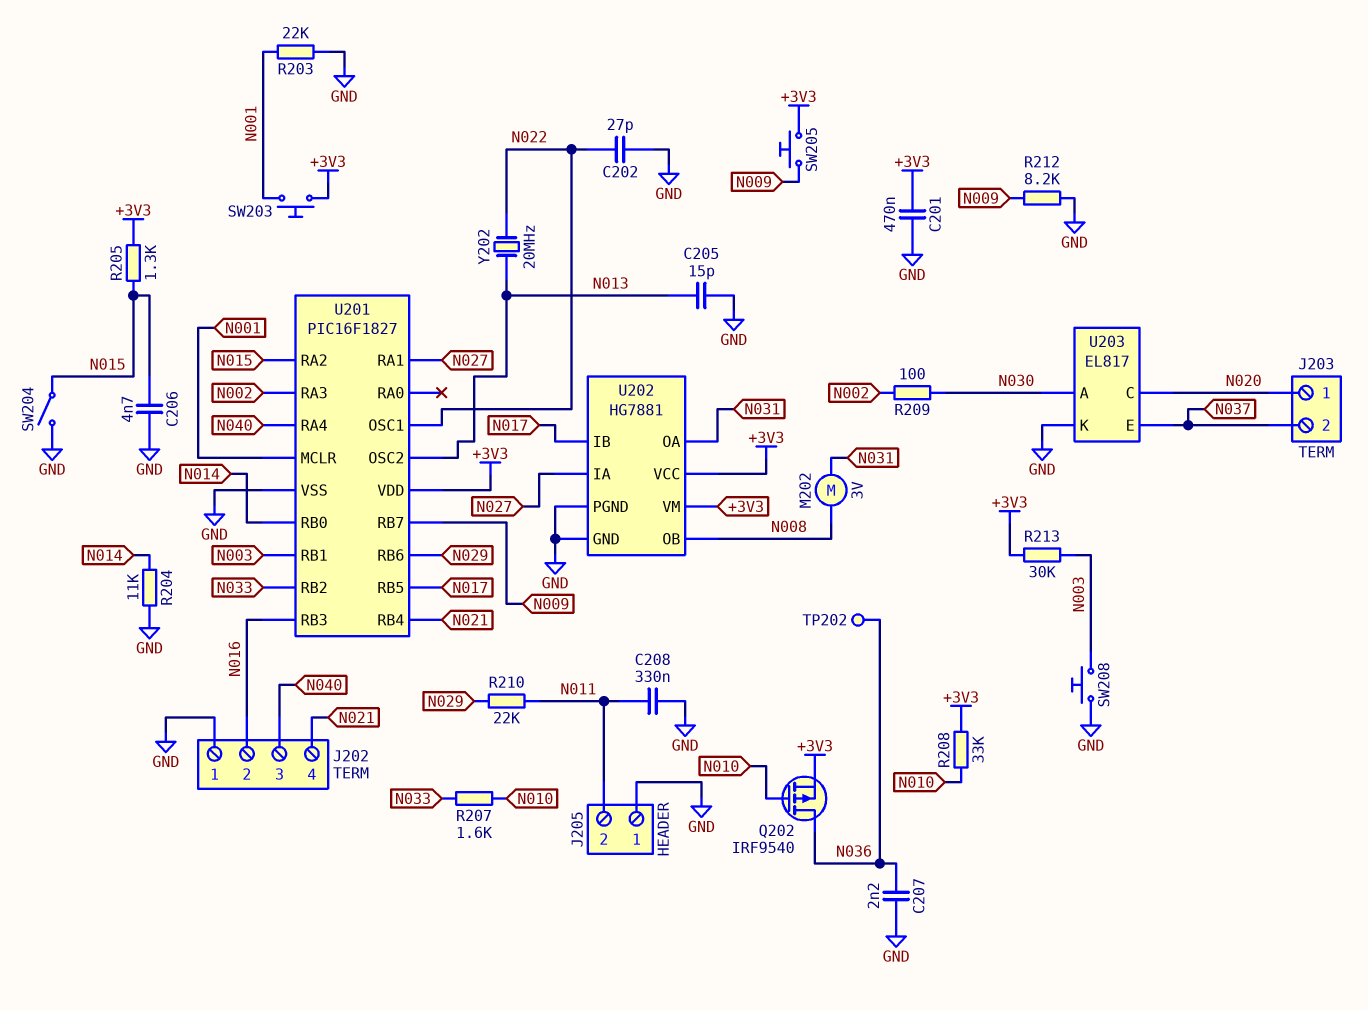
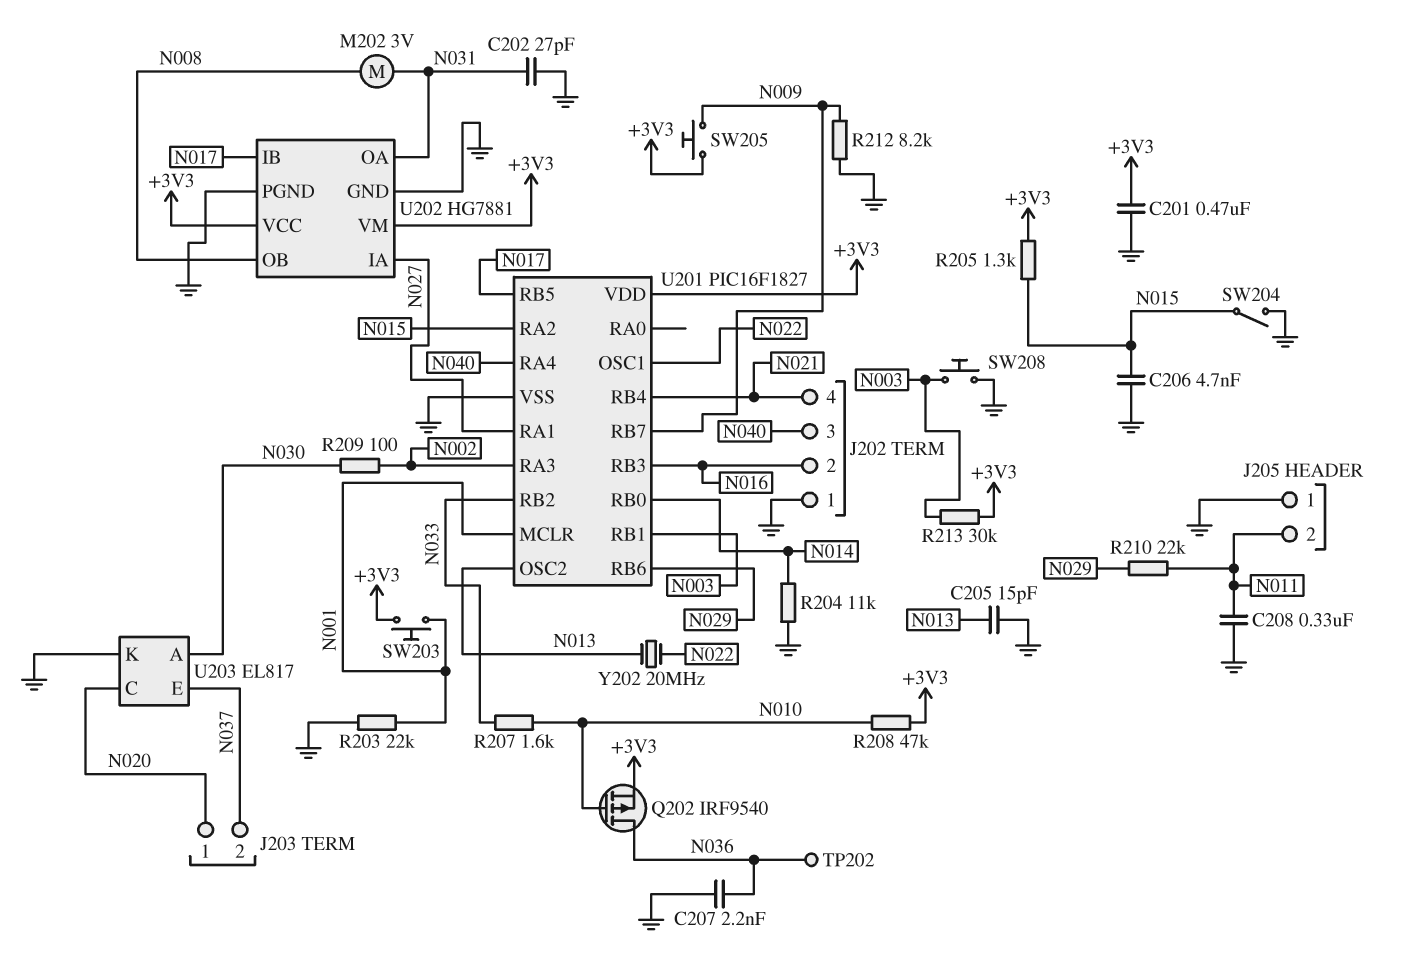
C202: 27pF (GND, N022) -> 27pF (GND, N031)
R208: 33k (+3V3, N010) -> 47k (+3V3, N010)

